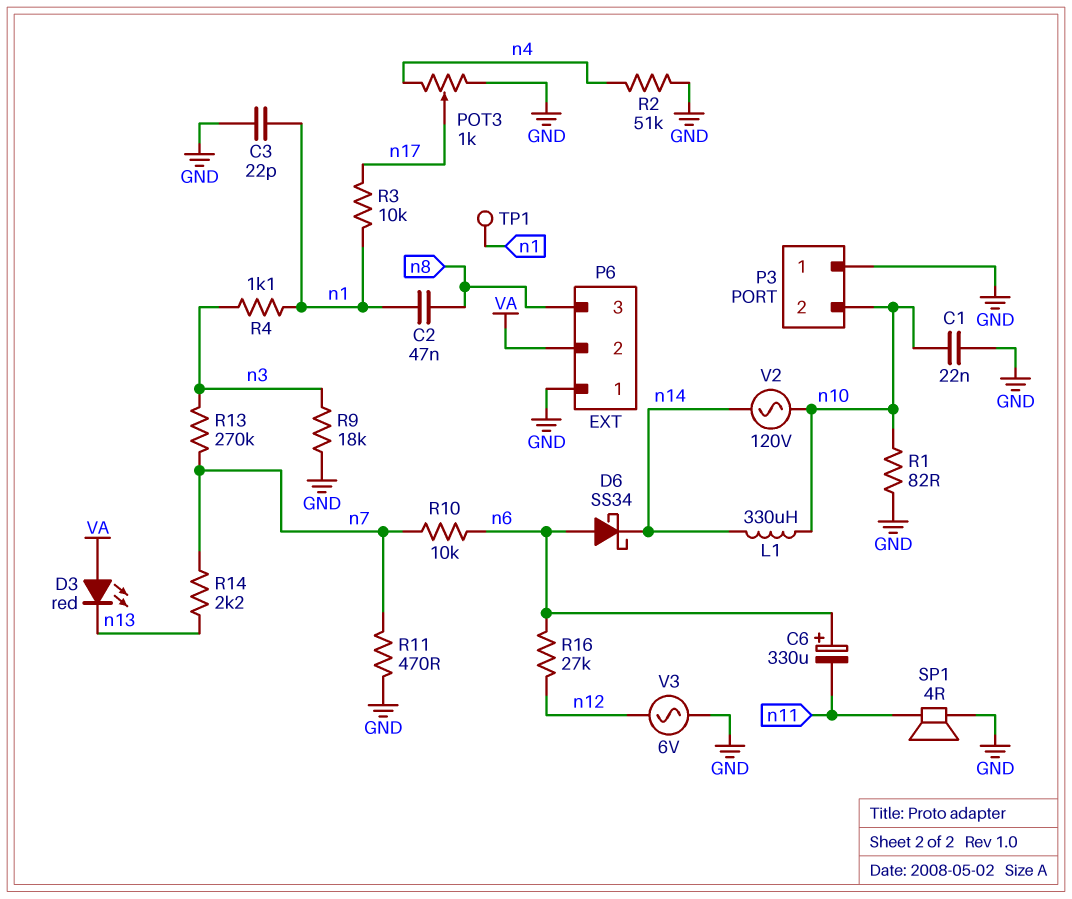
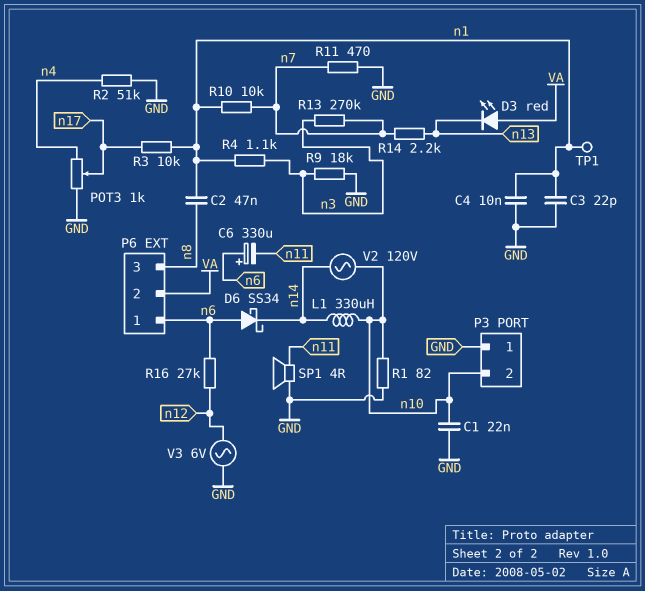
C4: none -> 10nF (GND, n1)
P6 pin 1: GND -> n6
R10: 10k (n6, n7) -> 10k (n1, n7)

